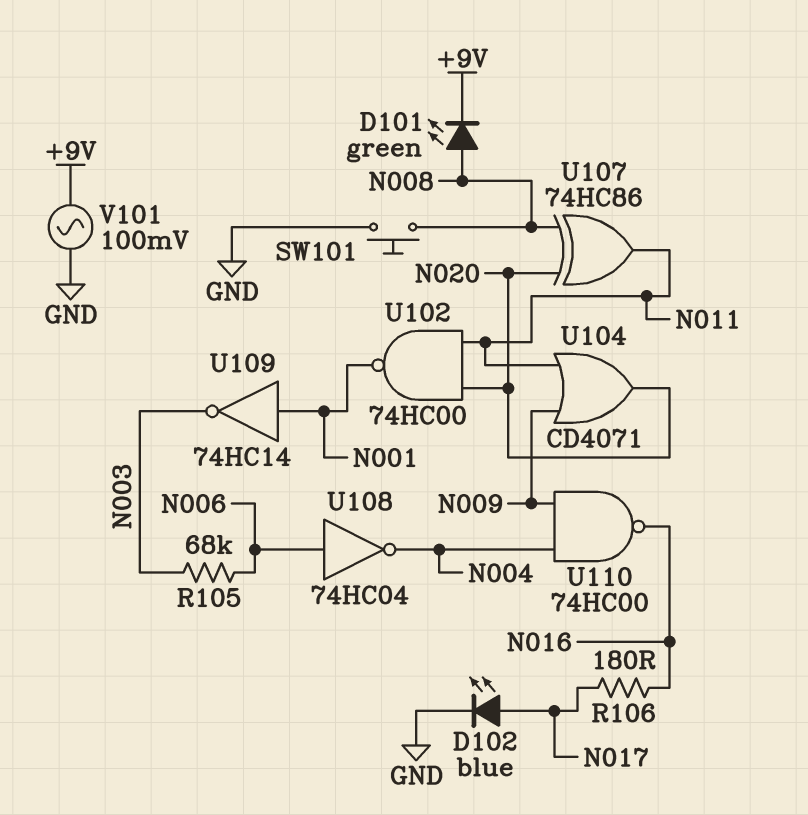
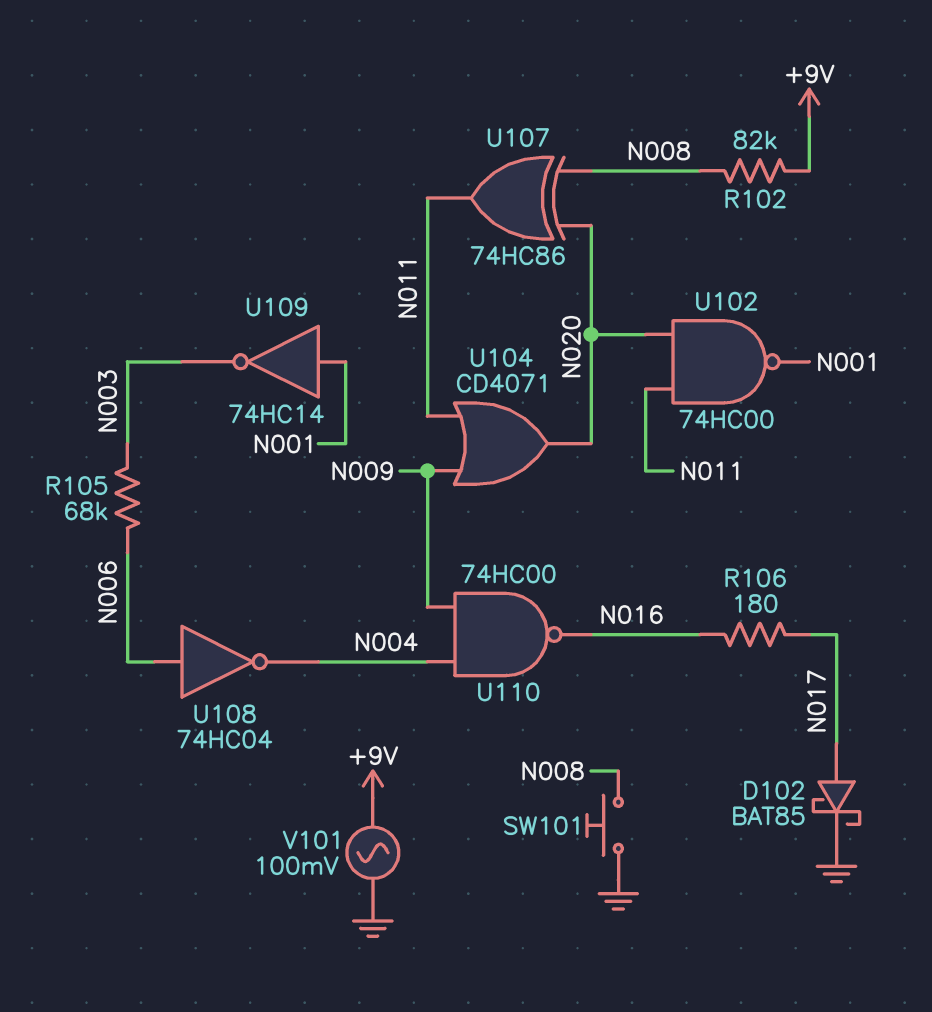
D101: LED green (A N008, K +9V) -> none
D102: LED blue (A N017, K GND) -> schottky BAT85 (A N017, K GND)
R102: none -> 82k (+9V, N008)

